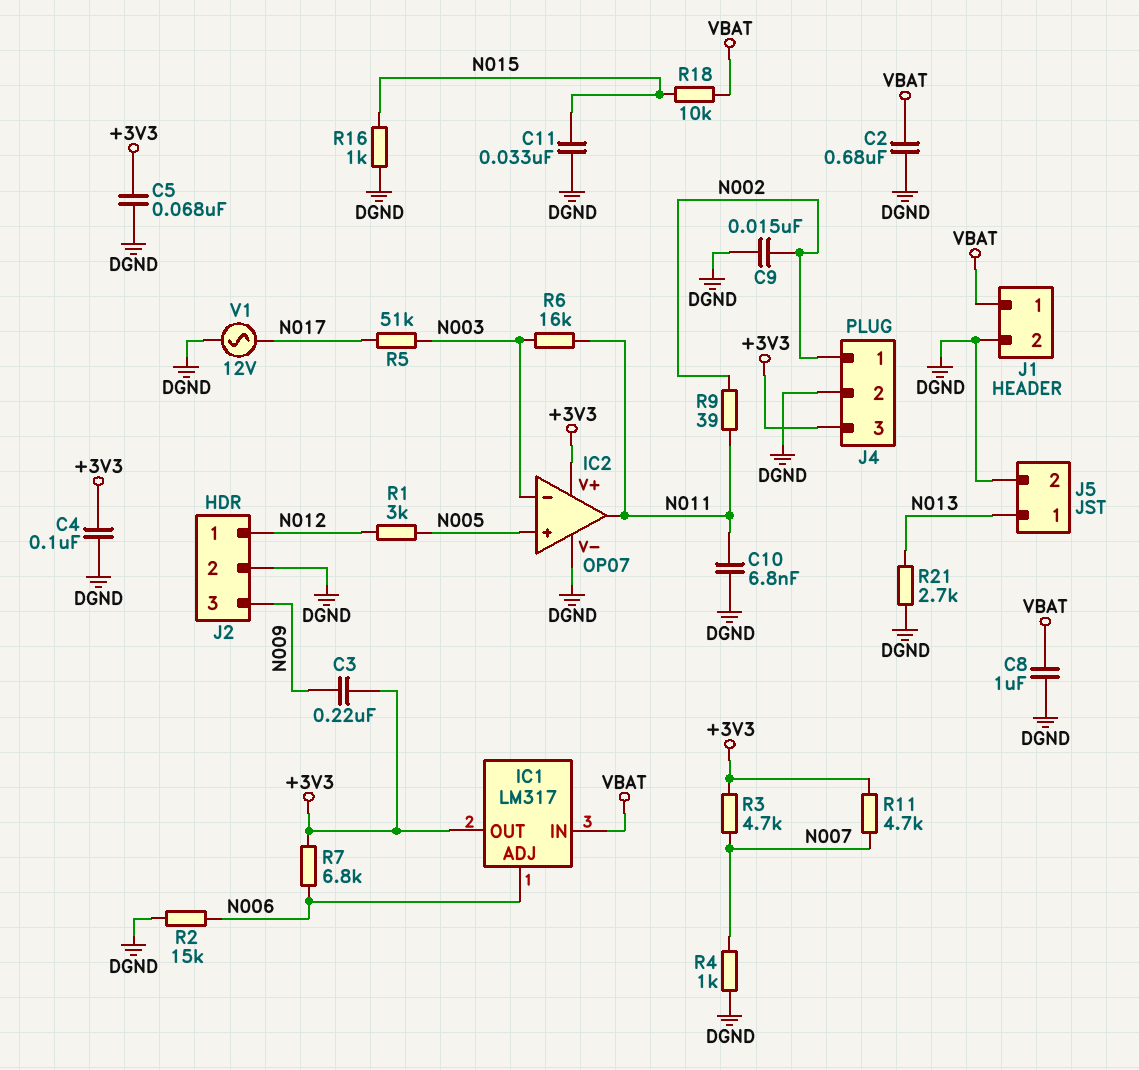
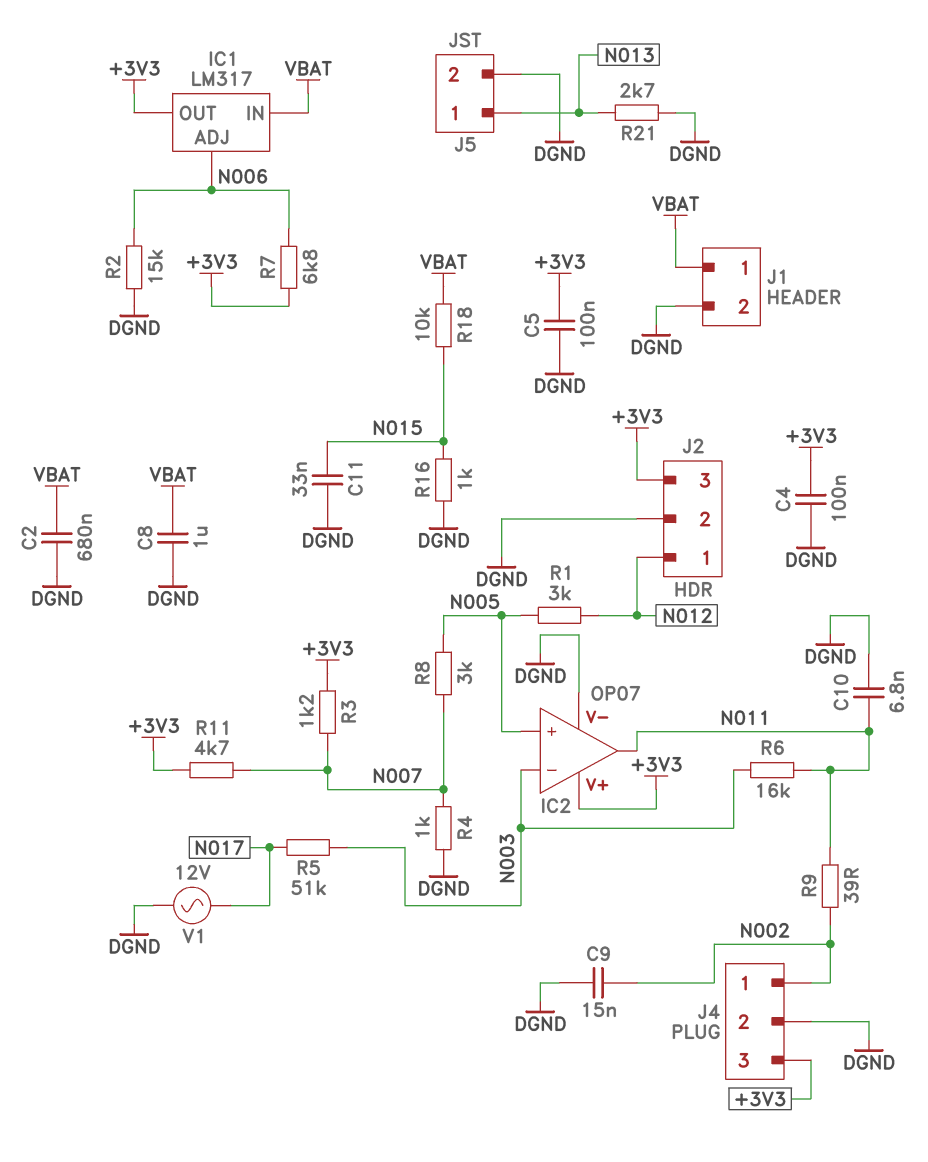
C3: 220nF (+3V3, N009) -> none
C5: 68nF (+3V3, DGND) -> 100nF (+3V3, DGND)
J2 pin 3: N009 -> +3V3
R3: 4.7k (+3V3, N007) -> 1.2k (+3V3, N007)
R8: none -> 3k (N005, N007)

